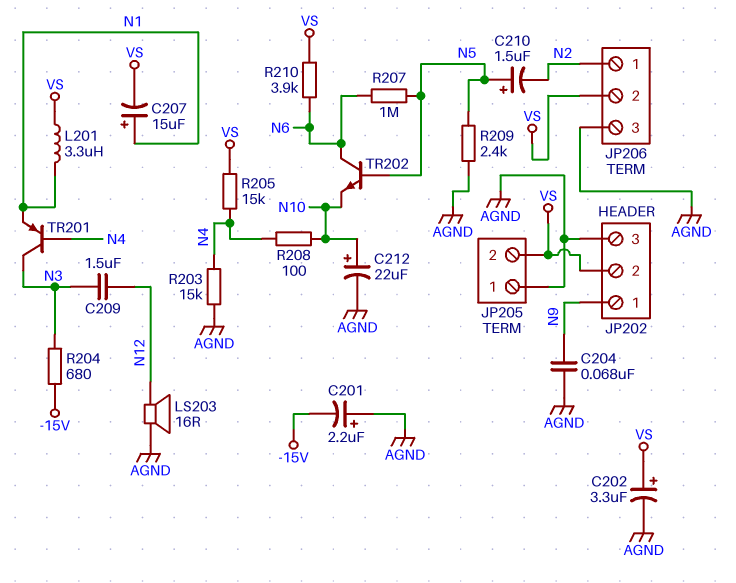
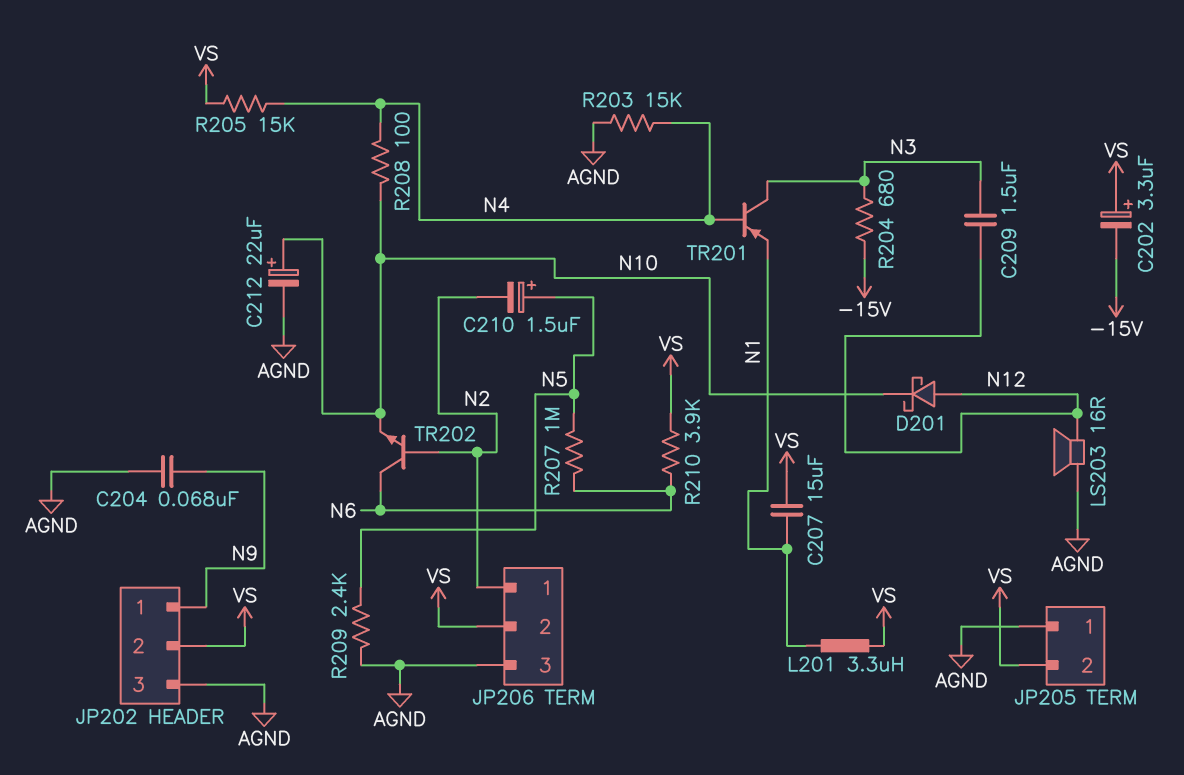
C201: 2.2uF (plus AGND, minus -15V) -> none
C202: 3.3uF (plus VS, minus AGND) -> 3.3uF (plus VS, minus -15V)
C207: 15uF (plus N1, minus VS) -> 15uF (N1, VS)
D201: none -> schottky (A N12, K N10)
TR202: NPN (B N5, C N6, E N10) -> NPN (B N2, C N6, E N10)

